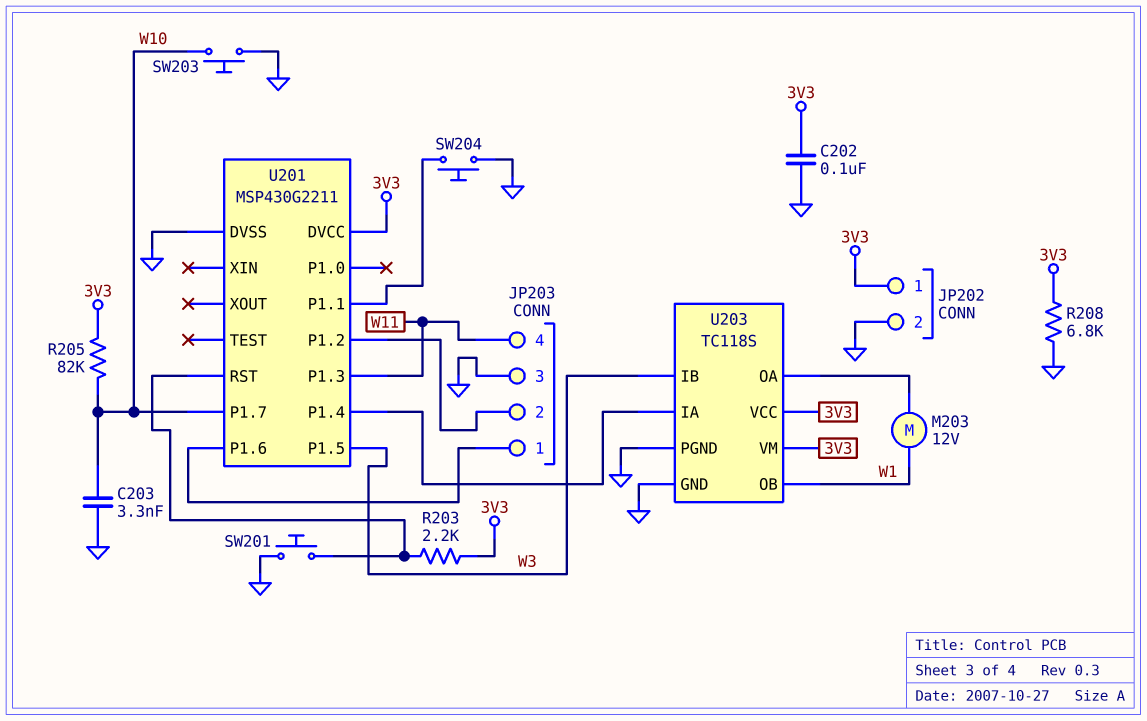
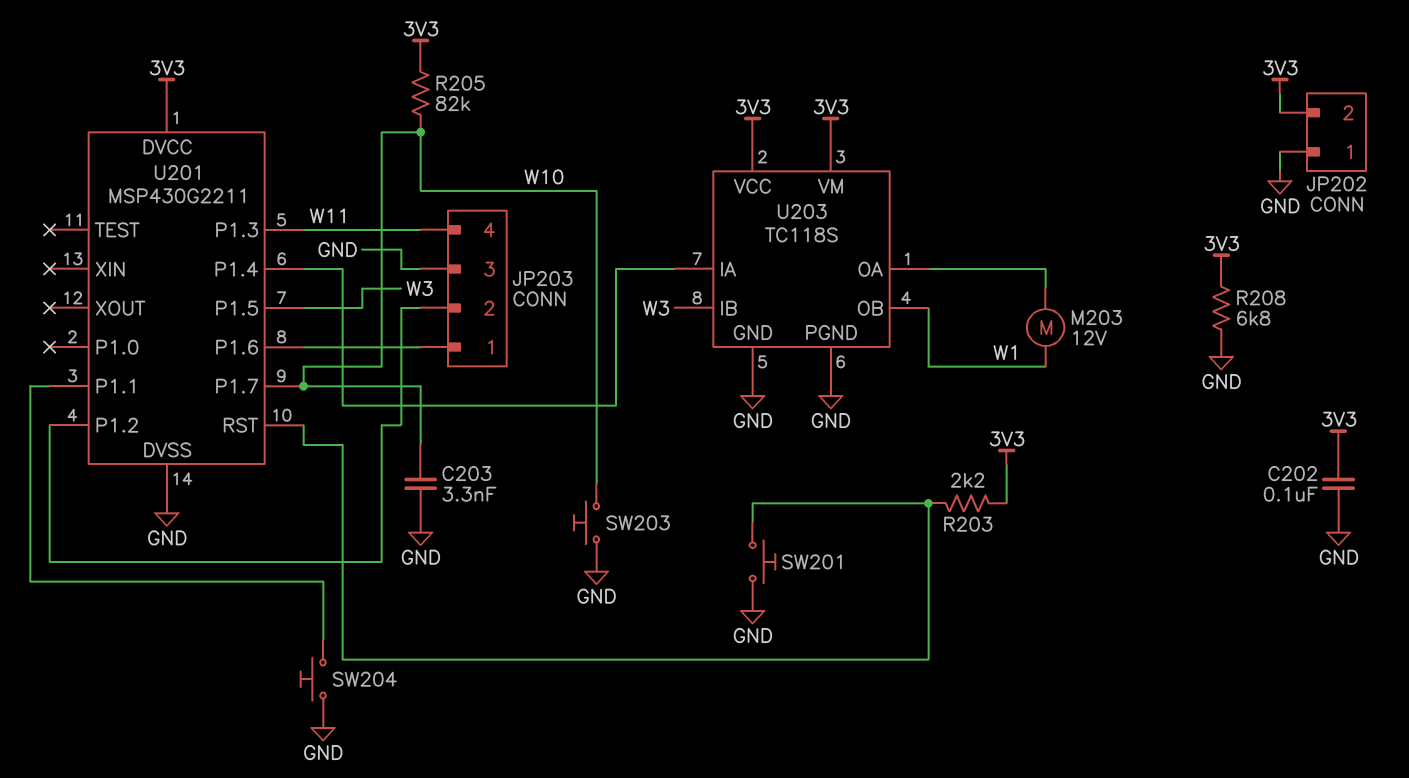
JP202 pin 1: 3V3 -> GND
JP202 pin 2: GND -> 3V3

